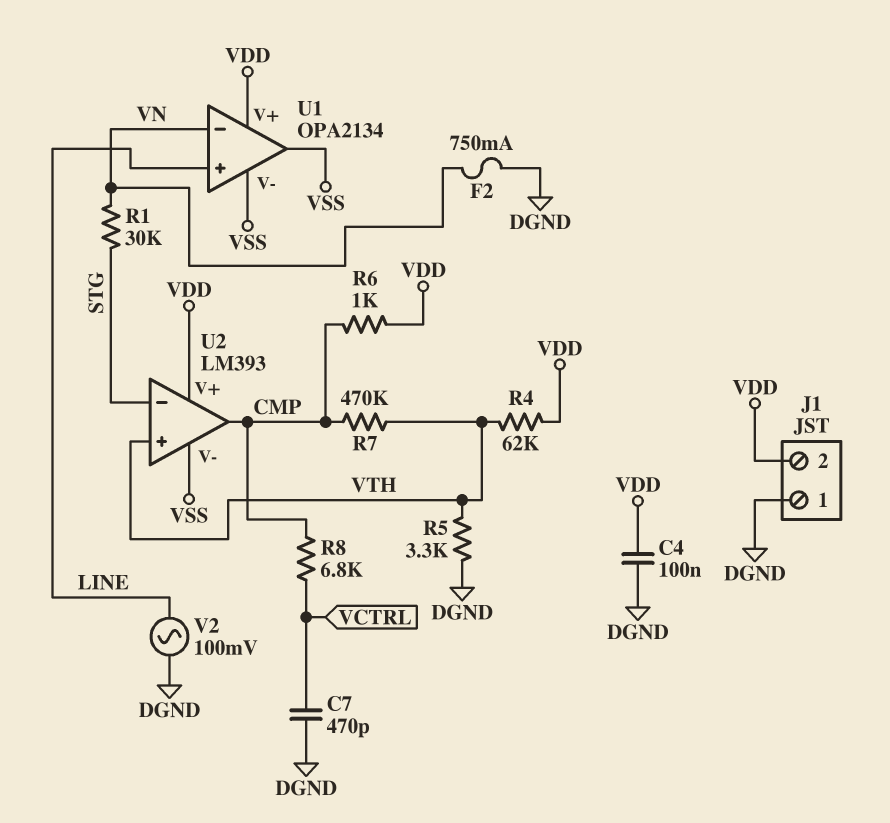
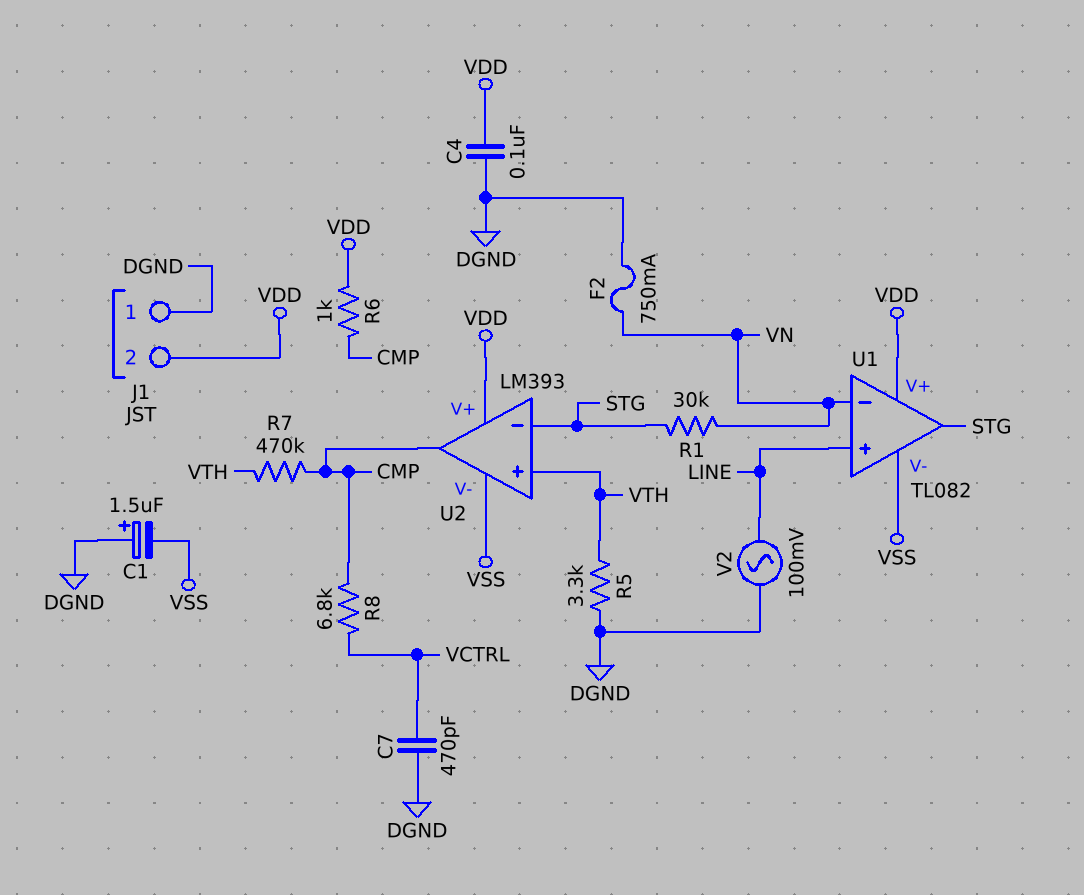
C1: none -> 1.5uF (plus DGND, minus VSS)
R4: 62k (VDD, VTH) -> none
U1: OPA2134 -> TL082
U1 pin out: VSS -> STG

